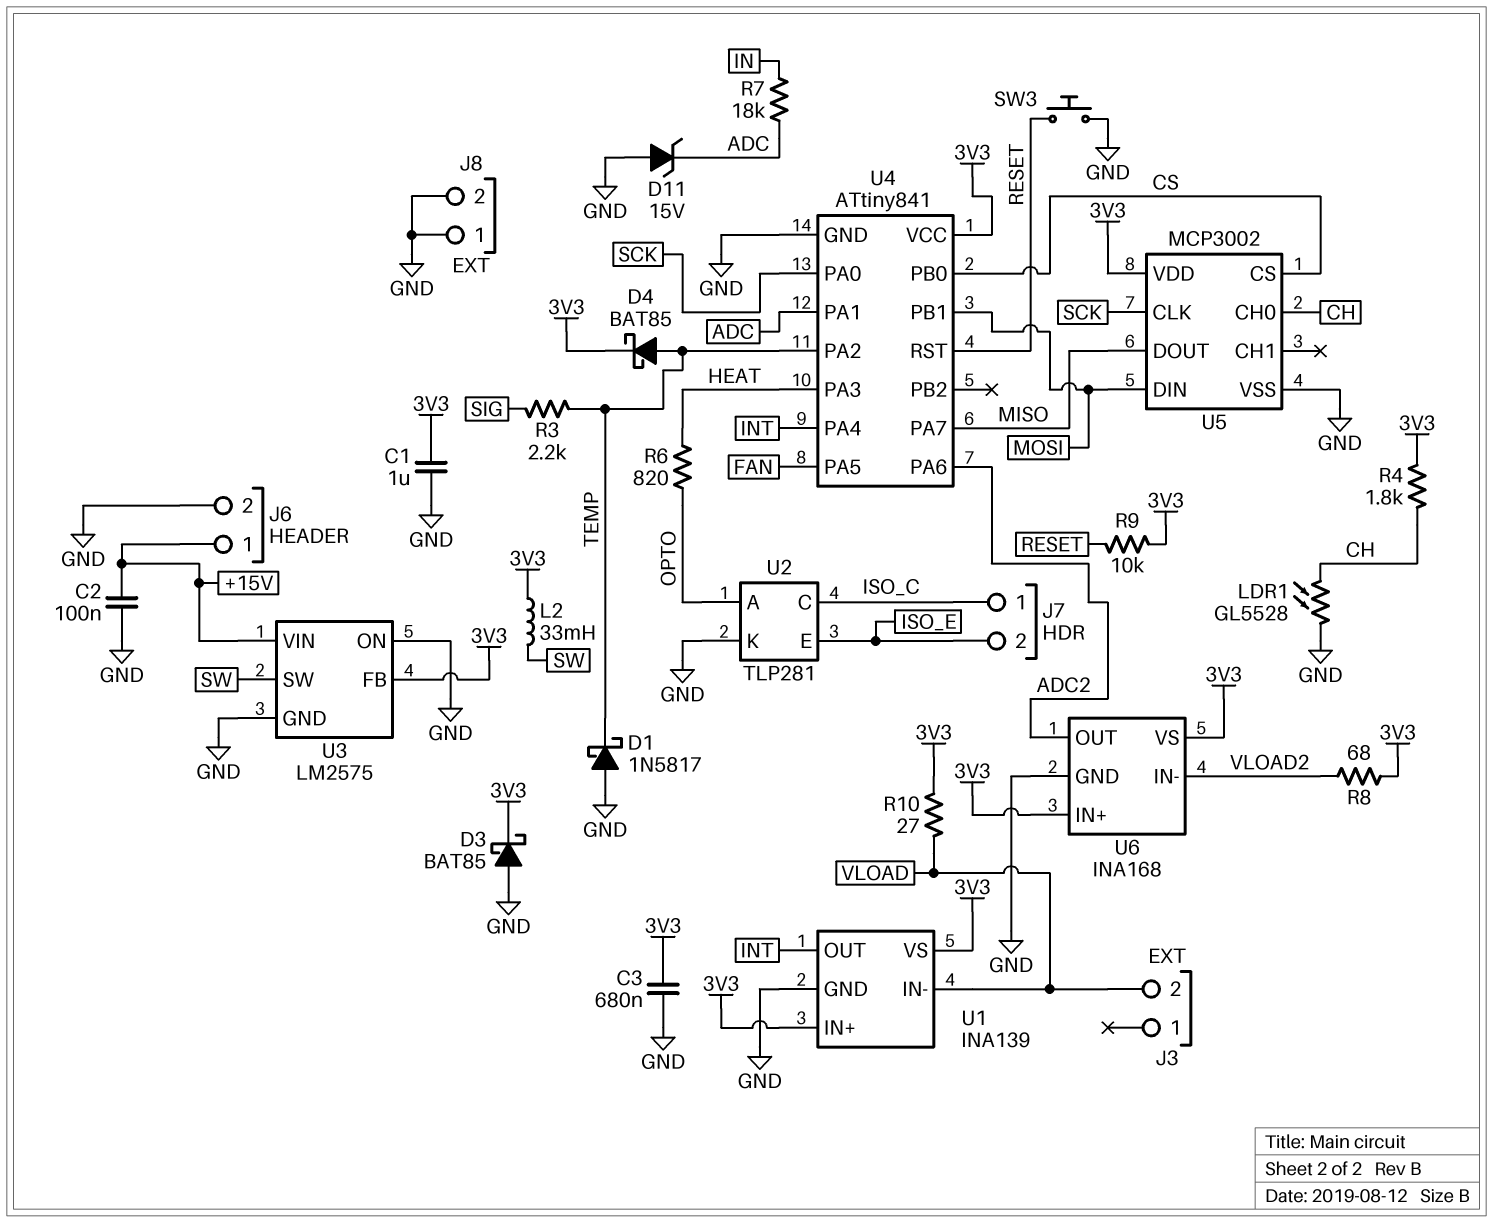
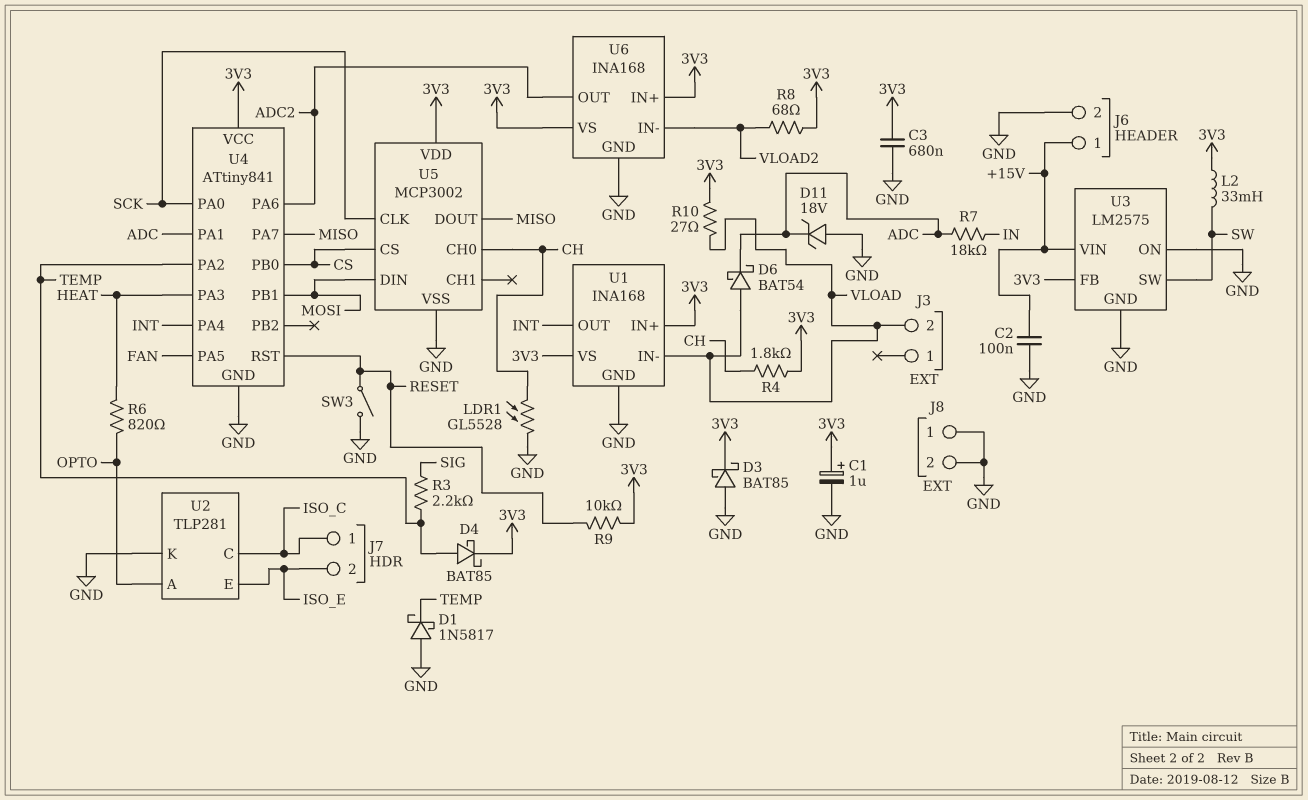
C1: 1uF (3V3, GND) -> 1uF (plus 3V3, minus GND)
D6: none -> schottky BAT54 (A VLOAD, K ADC)
D11: zener 15V (A GND, K ADC) -> zener 18V (A GND, K ADC)
SW3: button (GND, RESET) -> switch (GND, RESET)
U1: INA139 -> INA168

